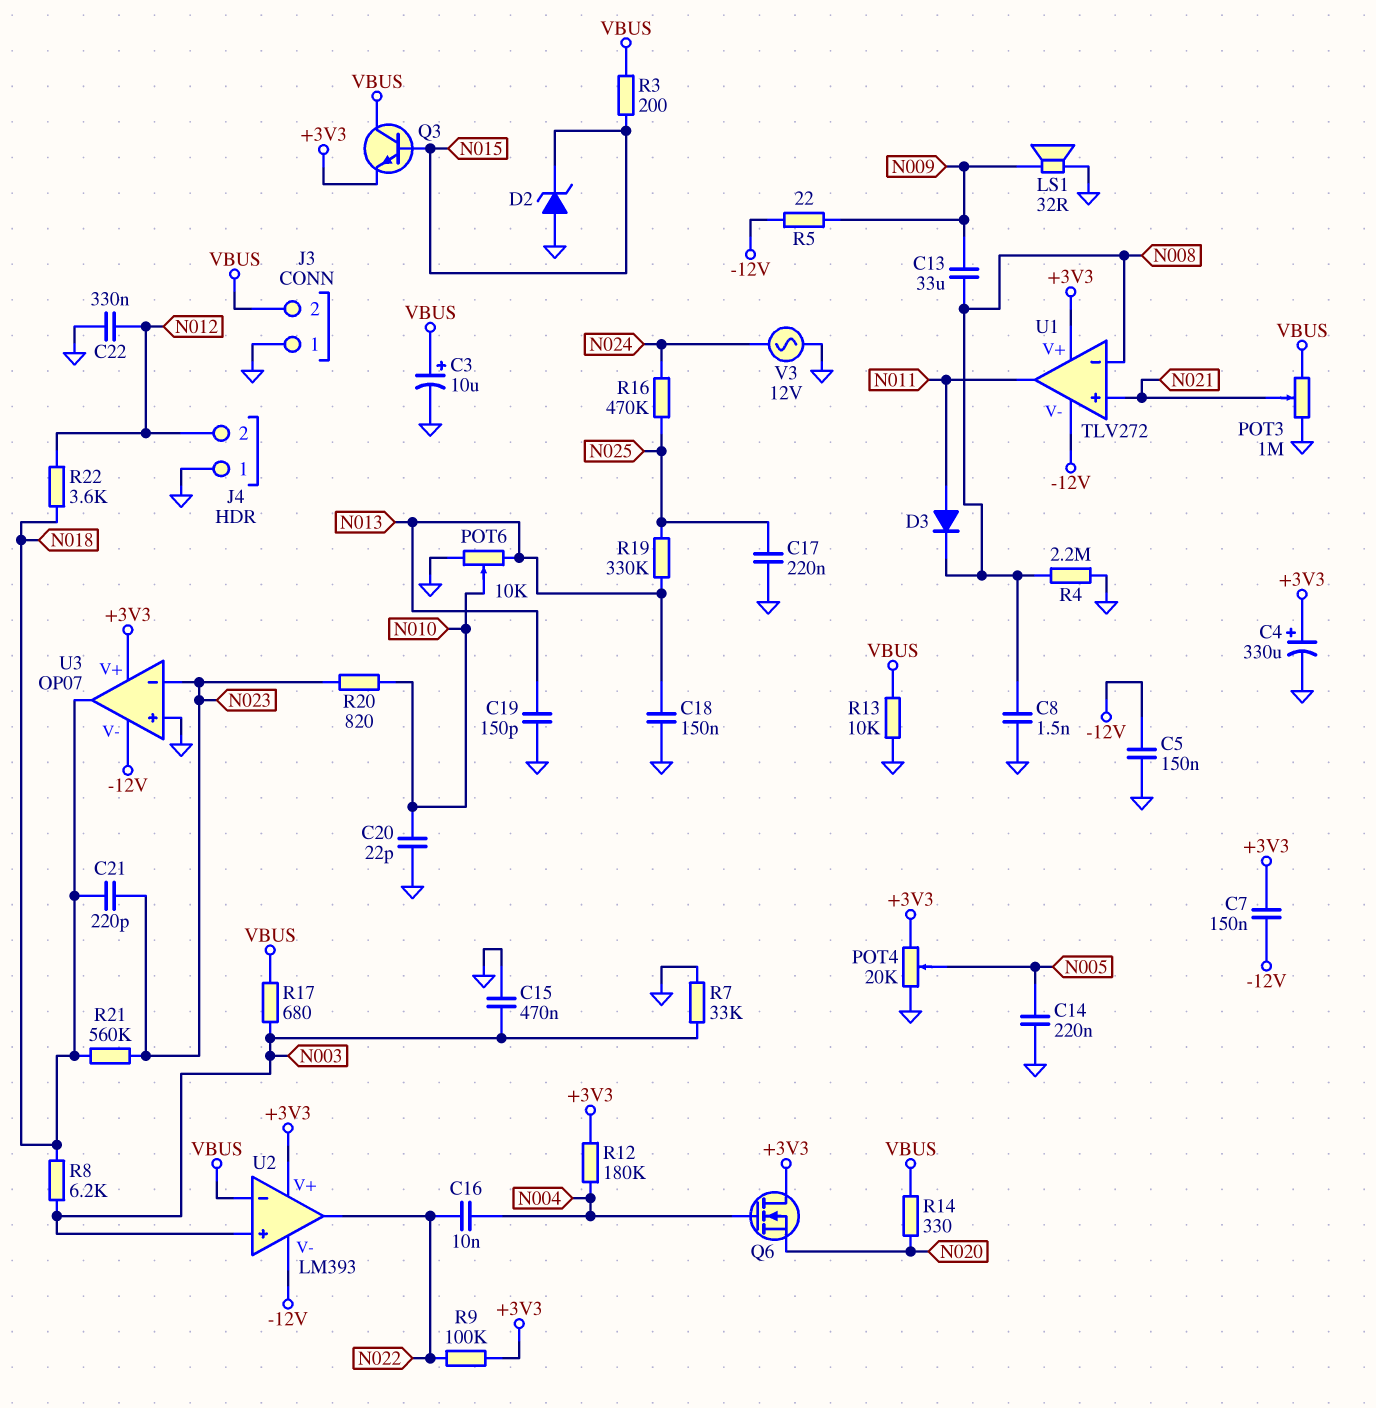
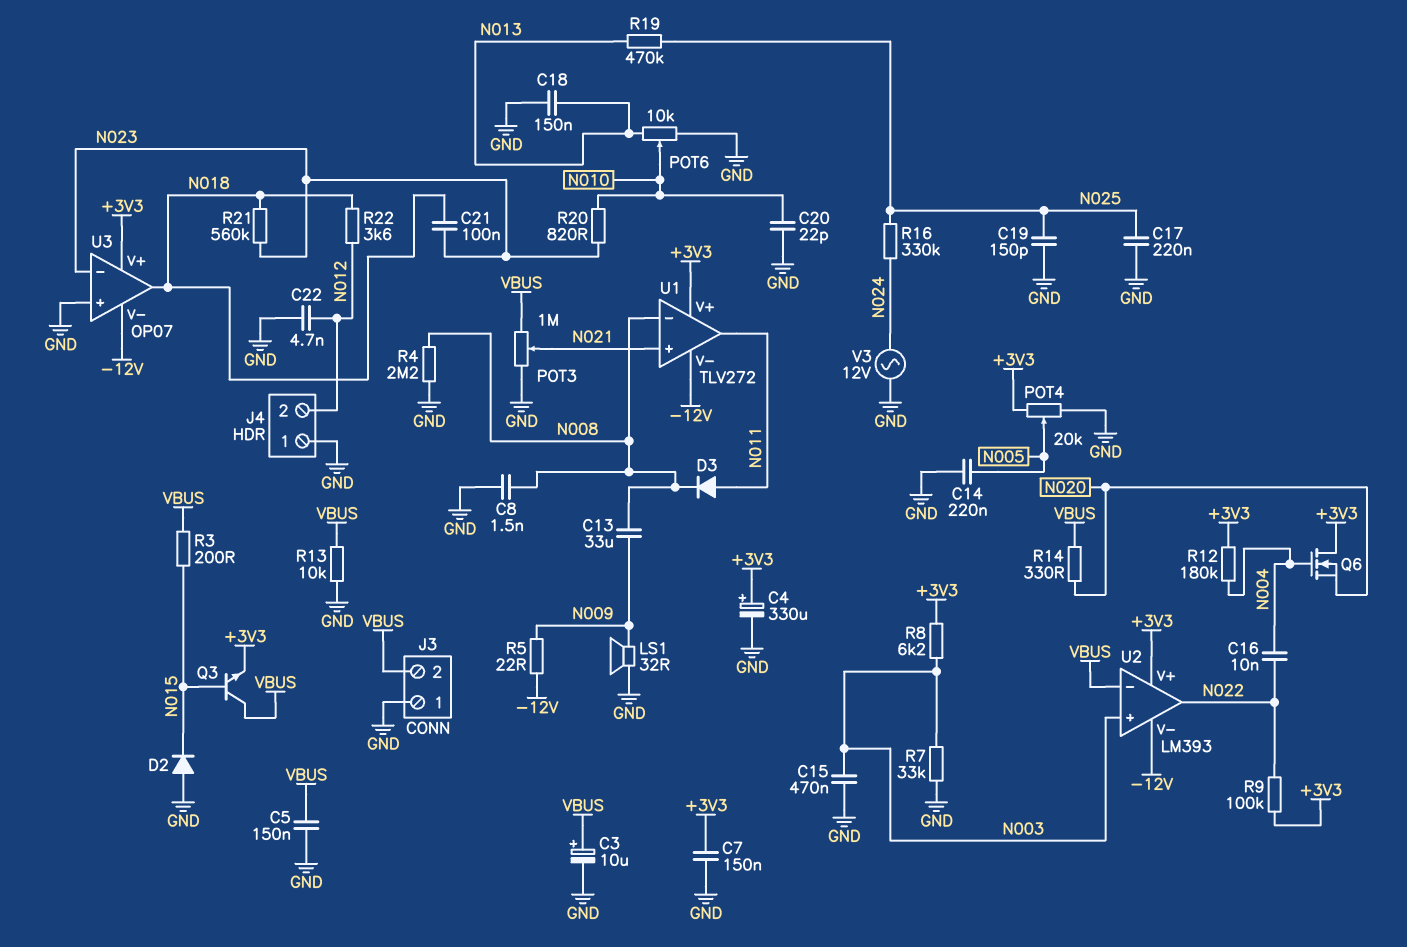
C5: 150nF (-12V, GND) -> 150nF (GND, VBUS)
C7: 150nF (+3V3, -12V) -> 150nF (+3V3, GND)
C19: 150pF (GND, N013) -> 150pF (GND, N025)
C21: 220pF (N018, N023) -> 100nF (N018, N023)
C22: 330nF (GND, N012) -> 4.7nF (GND, N012)
D2: zener (A GND, K N015) -> diode (A GND, K N015)
R8: 6.2k (N003, N018) -> 6.2k (+3V3, N003)
R16: 470k (N024, N025) -> 330k (N024, N025)
R17: 680 (N003, VBUS) -> none
R19: 330k (N013, N025) -> 470k (N013, N025)

